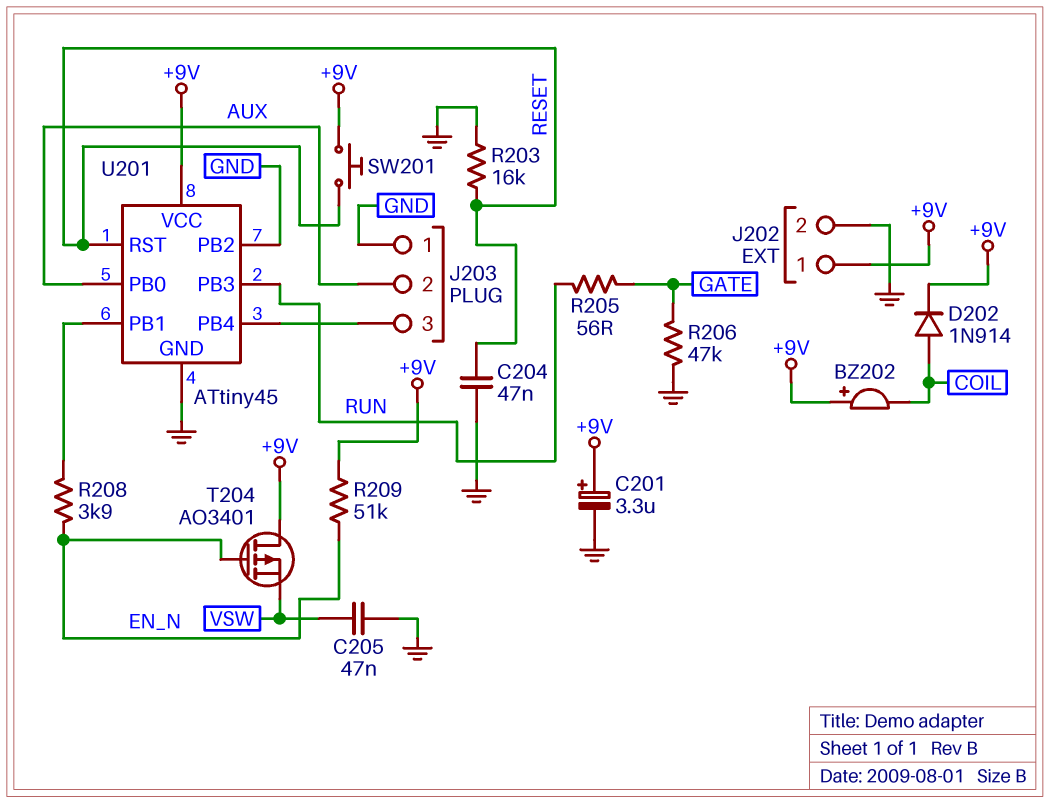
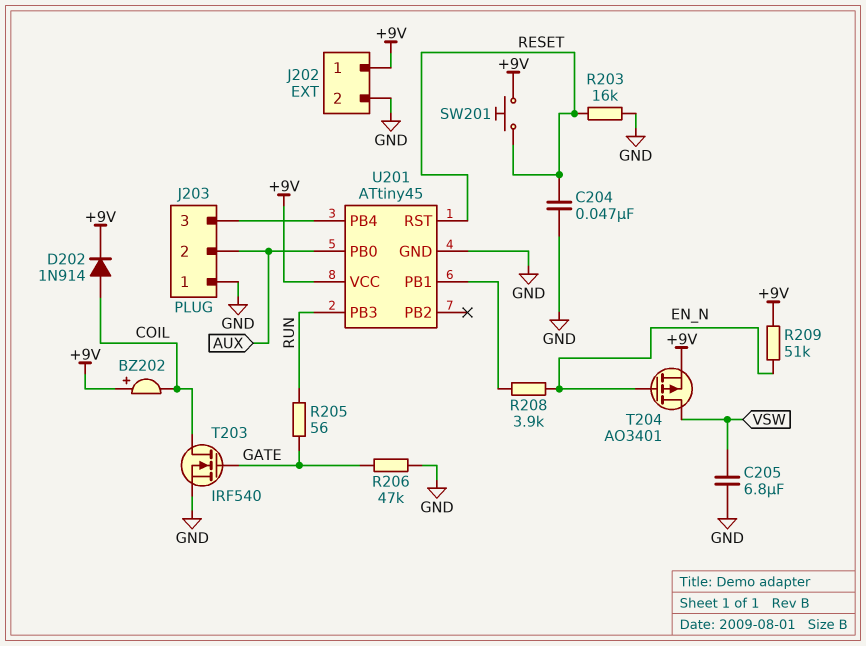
C201: 3.3uF (plus +9V, minus GND) -> none
C205: 47nF (GND, VSW) -> 6.8uF (GND, VSW)
T203: none -> NMOS IRF540 (G GATE, D COIL, S GND)
T204: PMOS AO3401 (G EN_N, D +9V, S VSW) -> PMOS AO3401 (G EN_N, D VSW, S +9V)
U201 pin PB2: GND -> none

